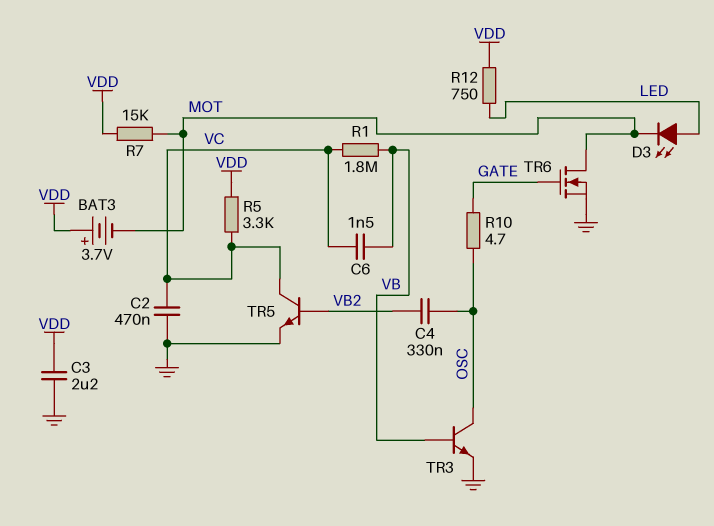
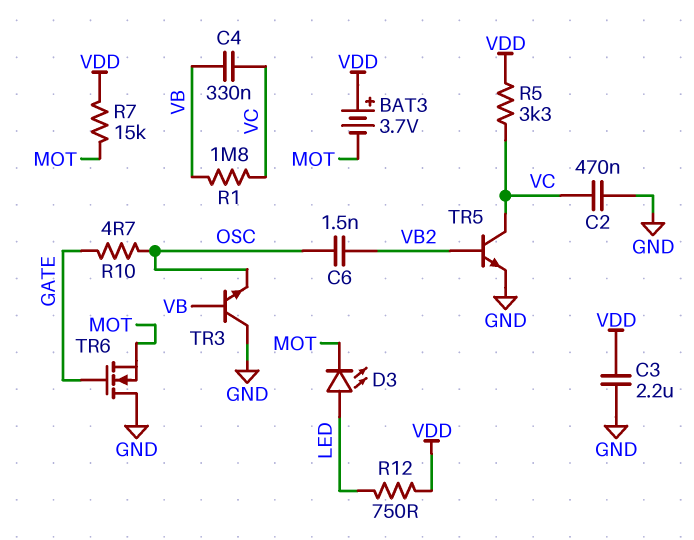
C4: 330nF (OSC, VB2) -> 330nF (VB, VC)
C6: 1.5nF (VB, VC) -> 1.5nF (OSC, VB2)
TR3: NPN (B VB, C OSC, E GND) -> NPN (B VB, C GND, E OSC)
TR6: NMOS (G GATE, D MOT, S GND) -> NMOS (G GATE, D GND, S MOT)

